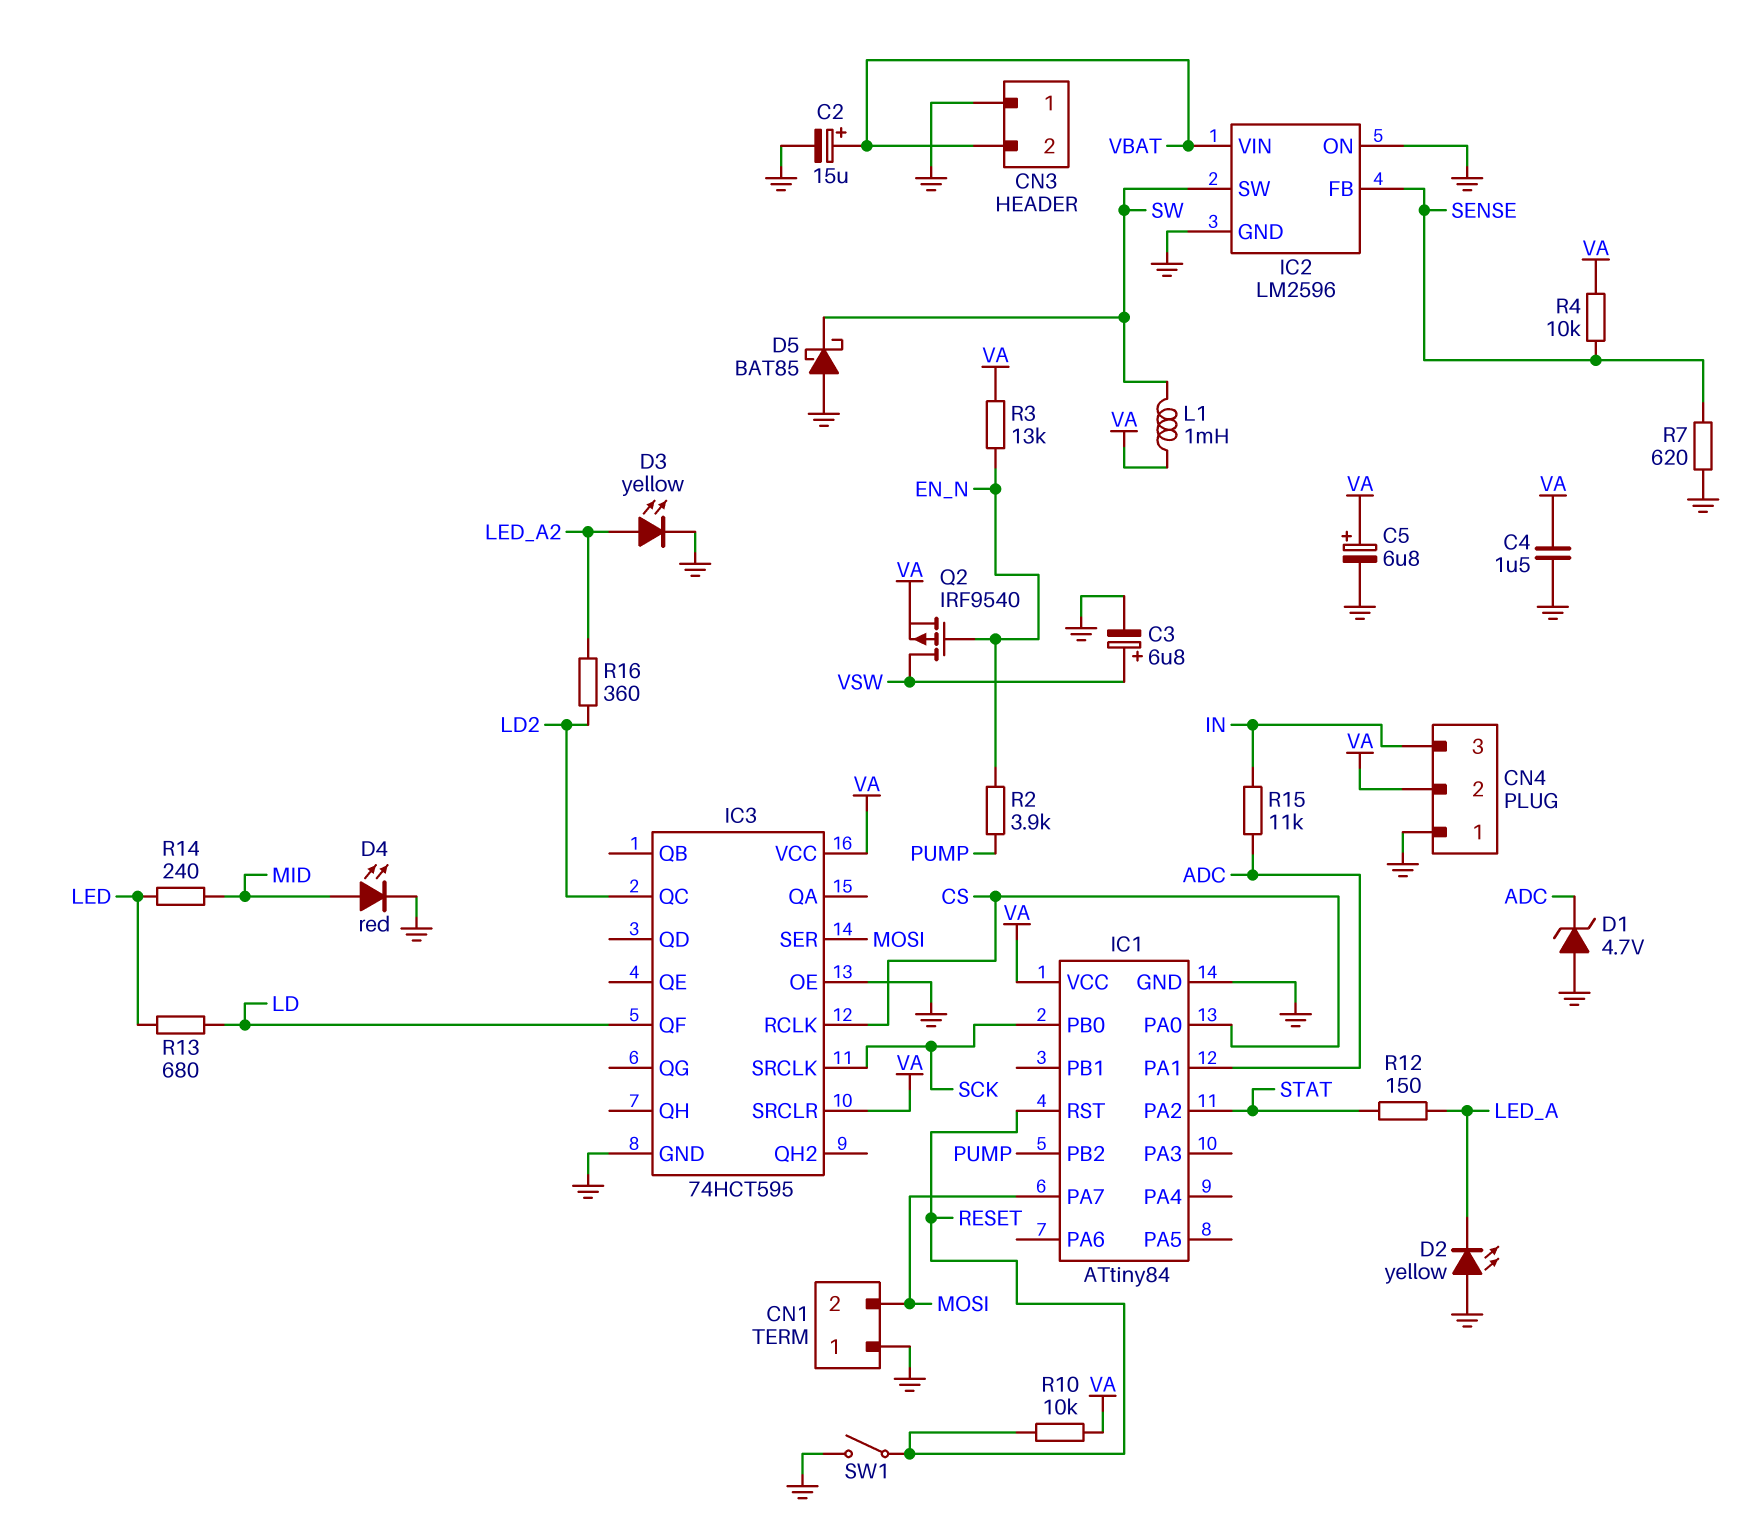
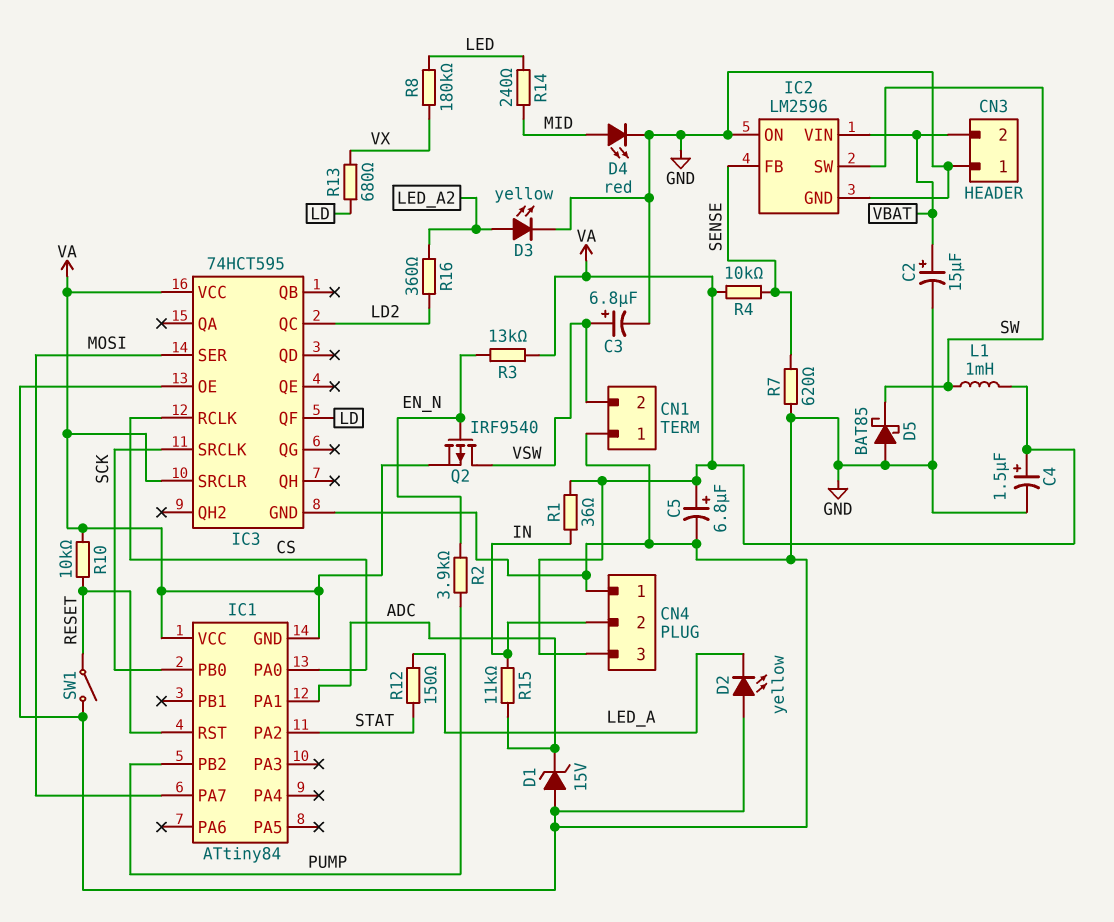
C4: 1.5uF (GND, VA) -> 1.5uF (plus VA, minus GND)
CN1 pin 2: MOSI -> VSW
CN4 pin 2: VA -> IN
CN4 pin 3: IN -> VA
D1: zener 4.7V (A GND, K ADC) -> zener 15V (A GND, K ADC)
IC1 pin GND: GND -> VA
R1: none -> 36 (IN, VA)
R8: none -> 180k (LED, VX)
R13: 680 (LD, LED) -> 680 (LD, VX)

